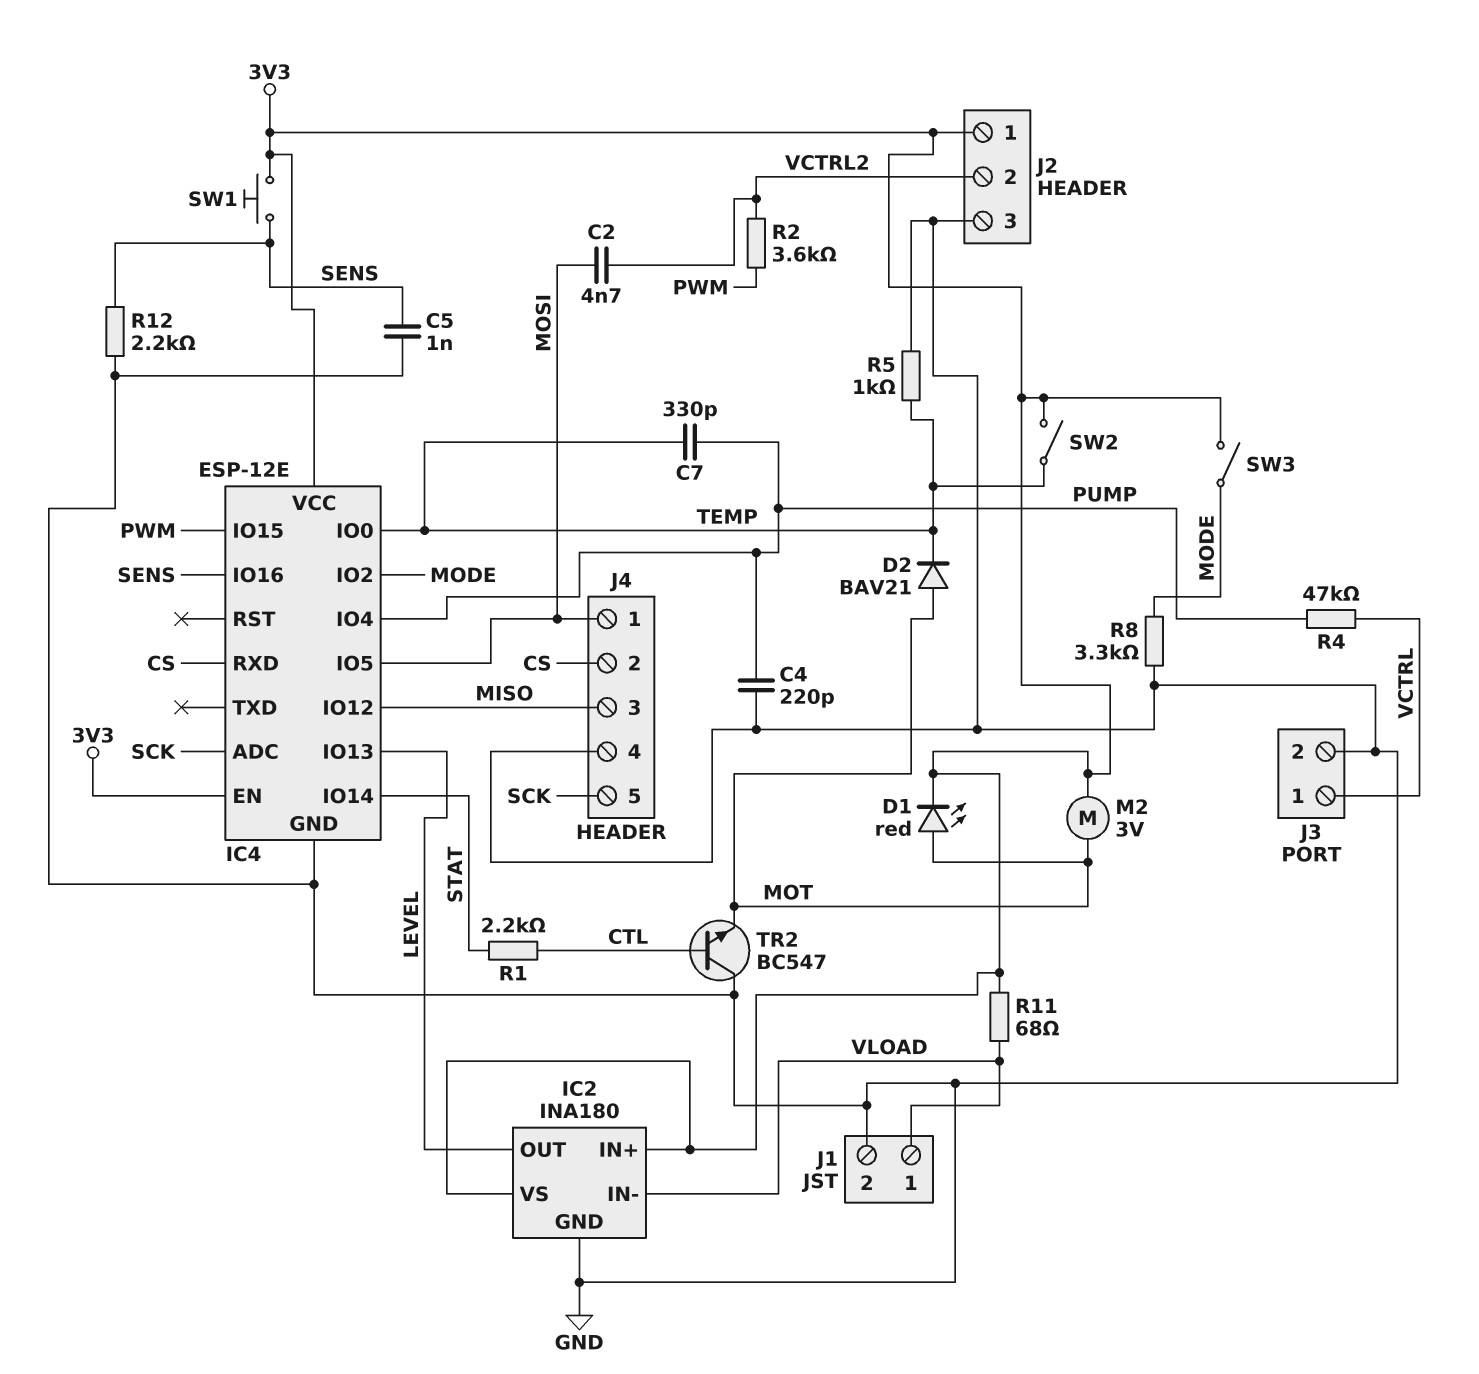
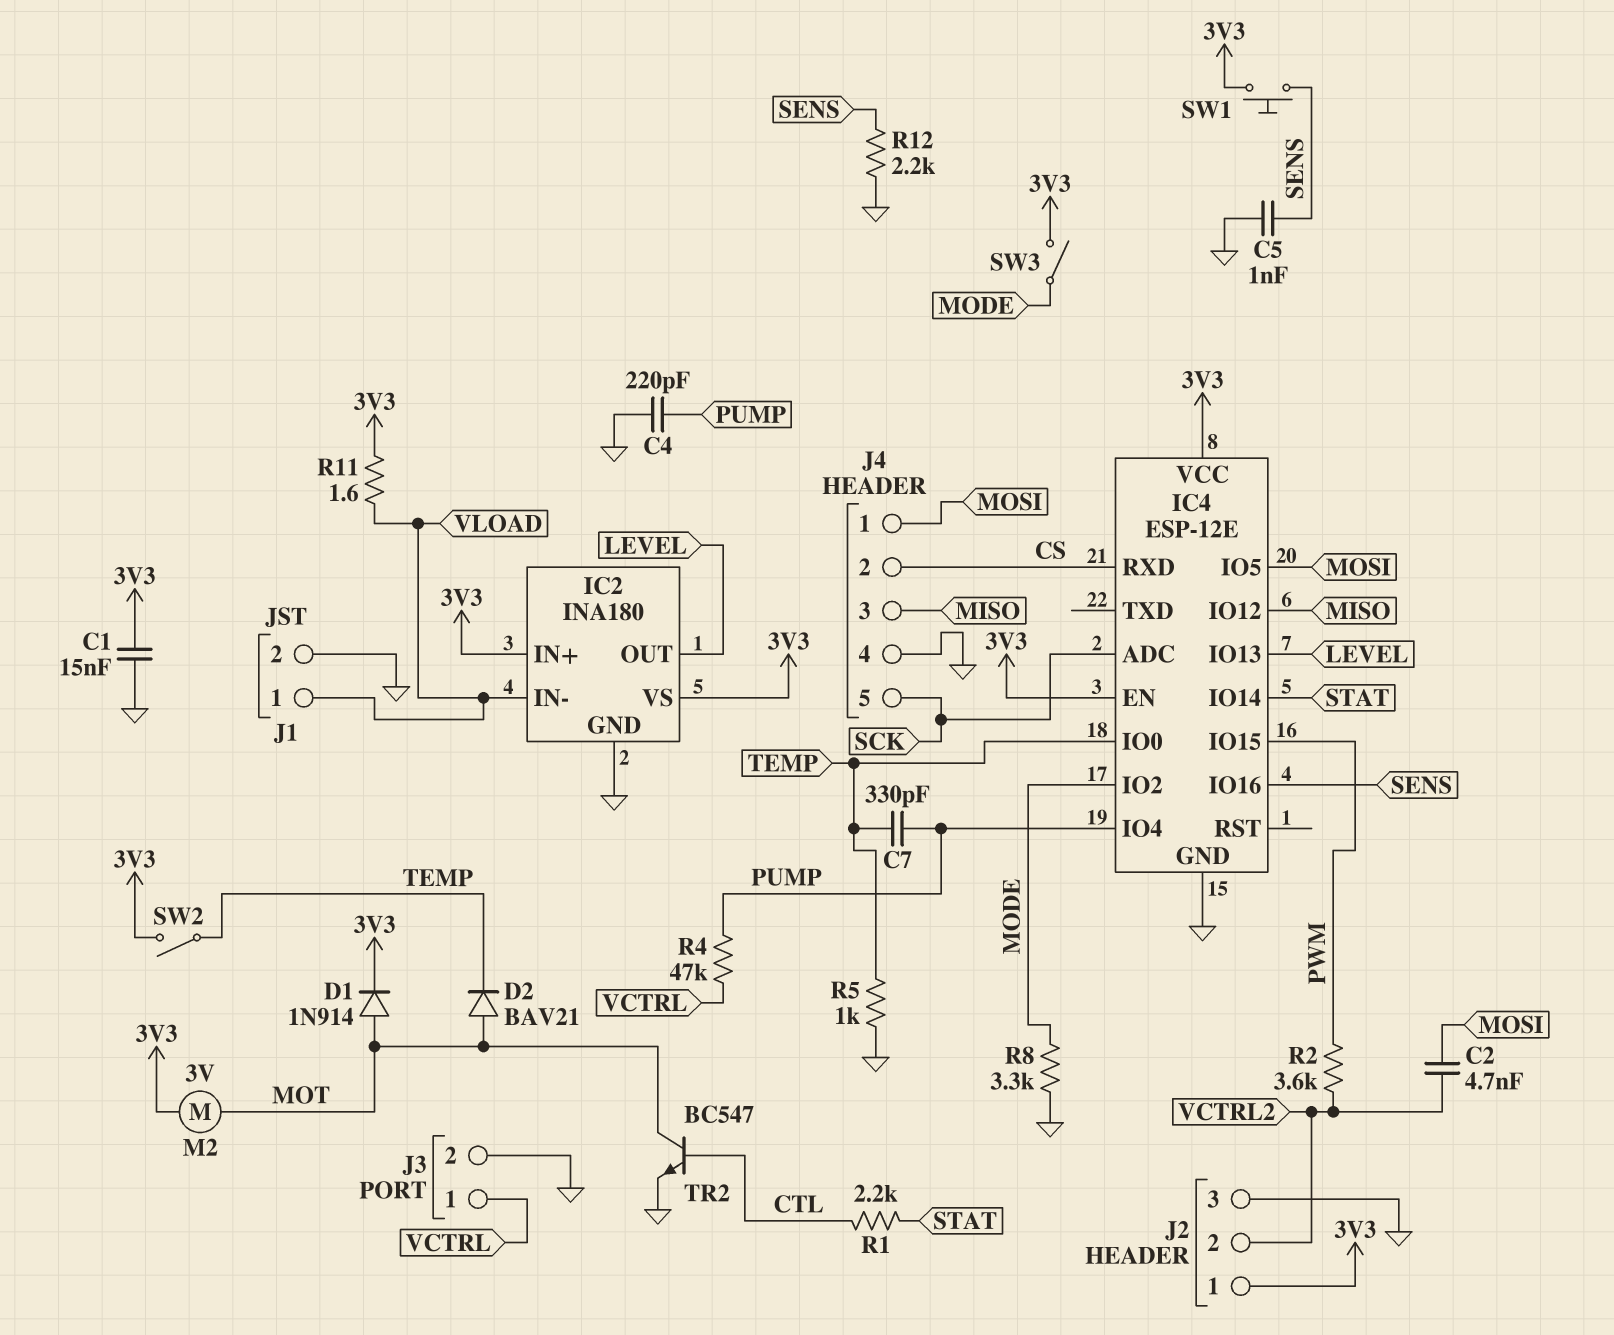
C1: none -> 15nF (3V3, GND)
D1: LED red (A MOT, K 3V3) -> diode 1N914 (A MOT, K 3V3)
R11: 68 (3V3, VLOAD) -> 1.6 (3V3, VLOAD)
TR2: NPN BC547 (B CTL, C GND, E MOT) -> NPN BC547 (B CTL, C MOT, E GND)

